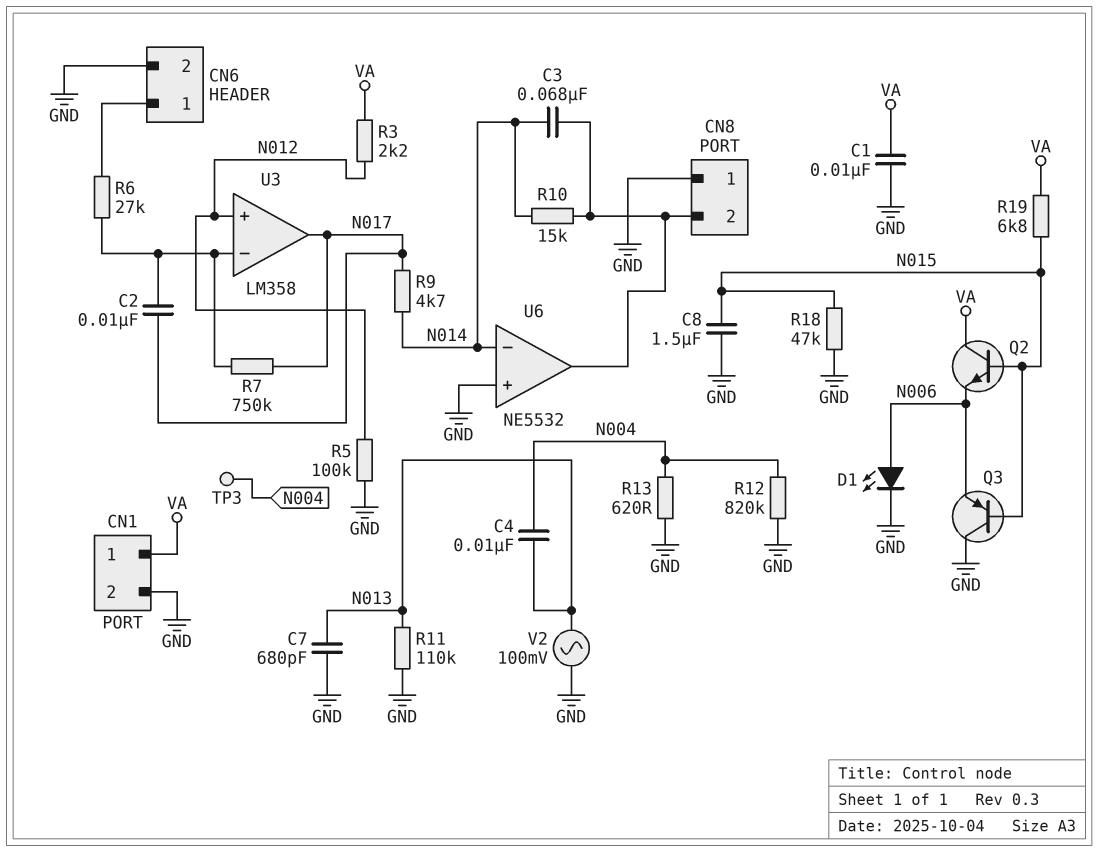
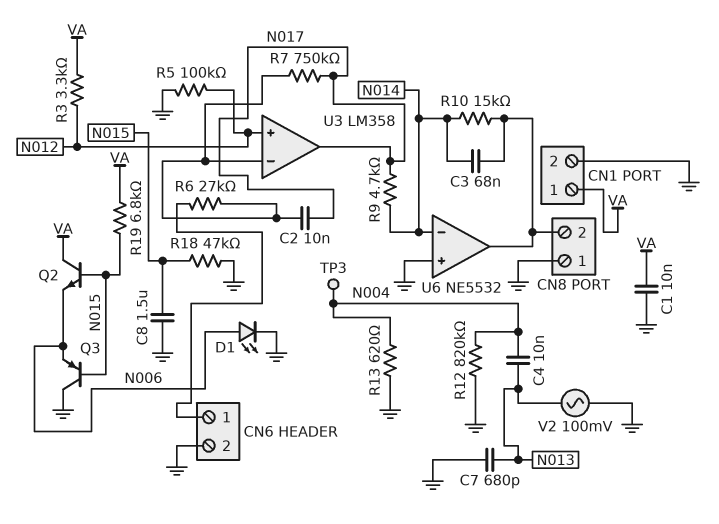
R3: 2.2k (N012, VA) -> 3.3k (N012, VA)
R11: 110k (GND, N013) -> none

